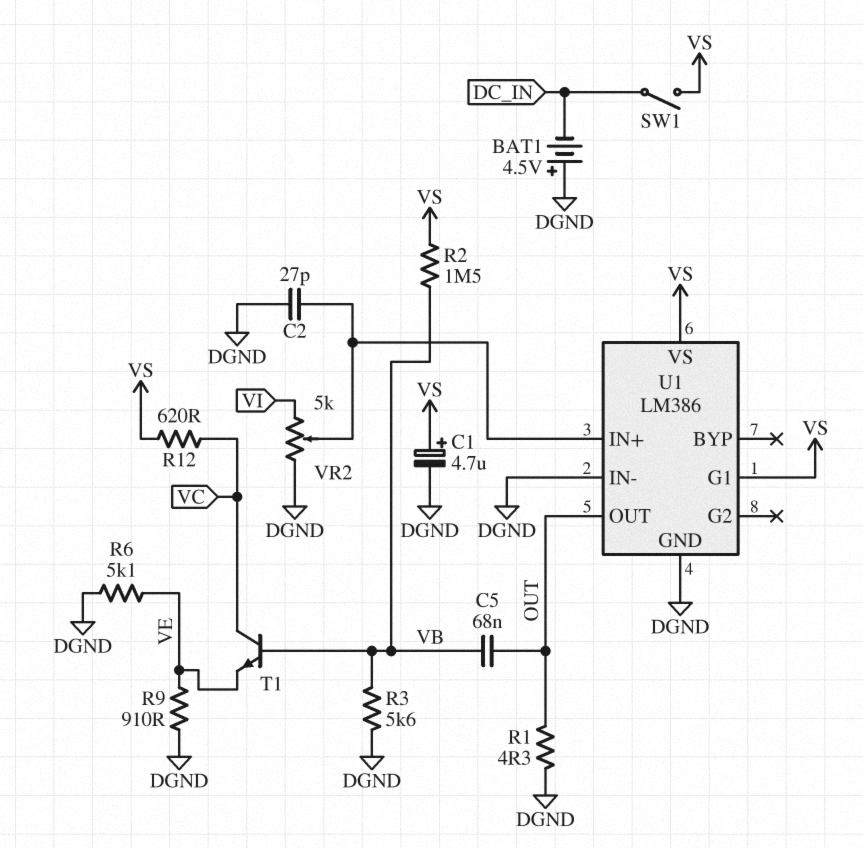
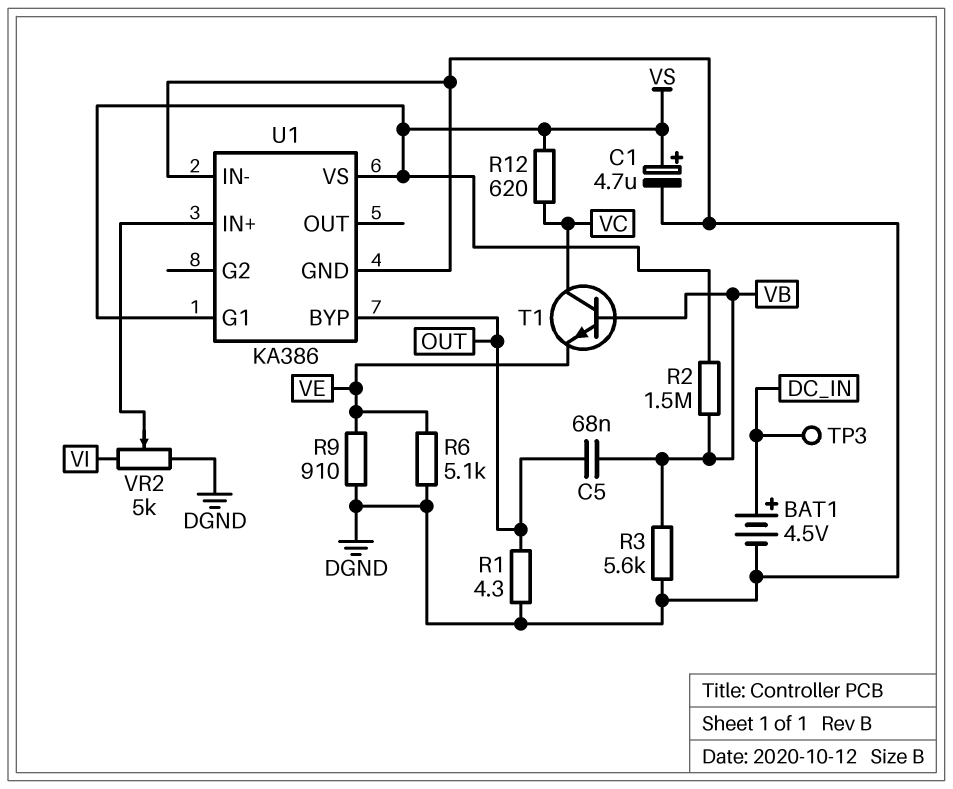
BAT1: 4.5V (plus DGND, minus DC_IN) -> 4.5V (plus DC_IN, minus DGND)
C2: 27pF (DGND, U1/IN+) -> none
SW1: switch (DC_IN, VS) -> none
TP3: none -> test point (DC_IN)
U1: LM386 -> KA386
U1 pin BYP: none -> OUT
U1 pin OUT: OUT -> none

